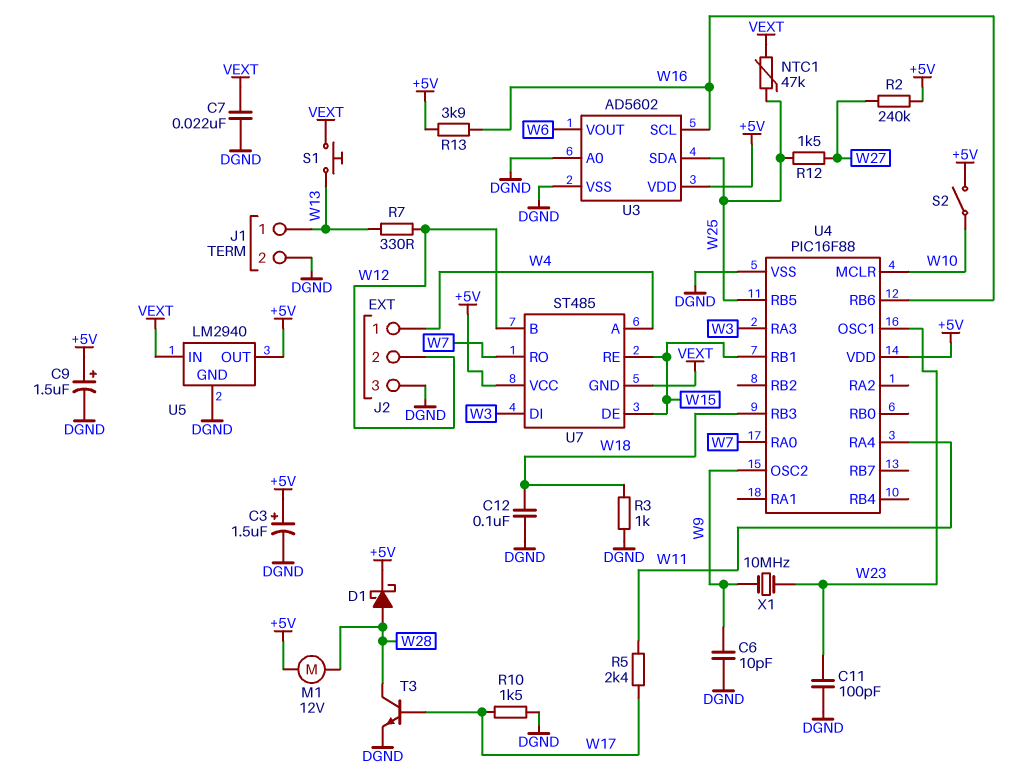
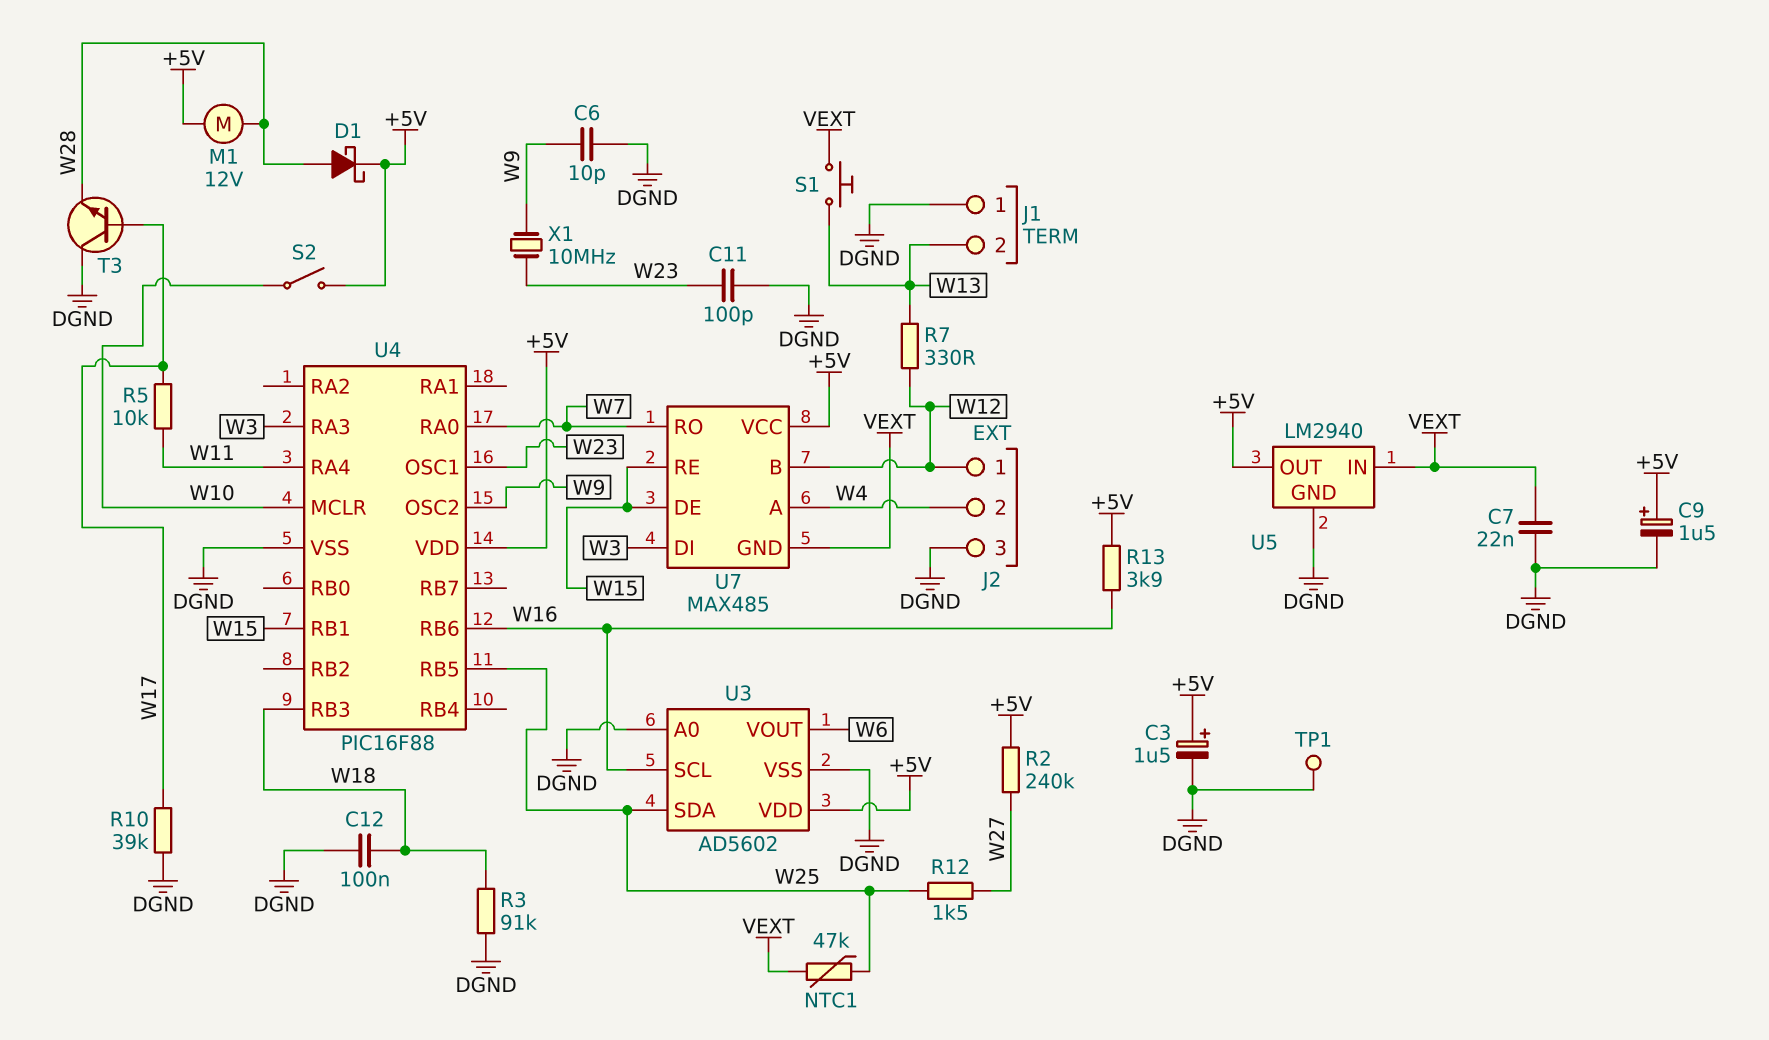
J1 pin 1: W13 -> DGND
J1 pin 2: DGND -> W13
J2 pin 1: W4 -> W12
J2 pin 2: W12 -> W4
R3: 1k (DGND, W18) -> 91k (DGND, W18)
R5: 2.4k (W11, W17) -> 10k (W11, W17)
R10: 1.5k (DGND, W17) -> 39k (DGND, W17)
T3: NPN (B W17, C W28, E DGND) -> NPN (B W17, C DGND, E W28)
TP1: none -> test point (DGND)
U7: ST485 -> MAX485

